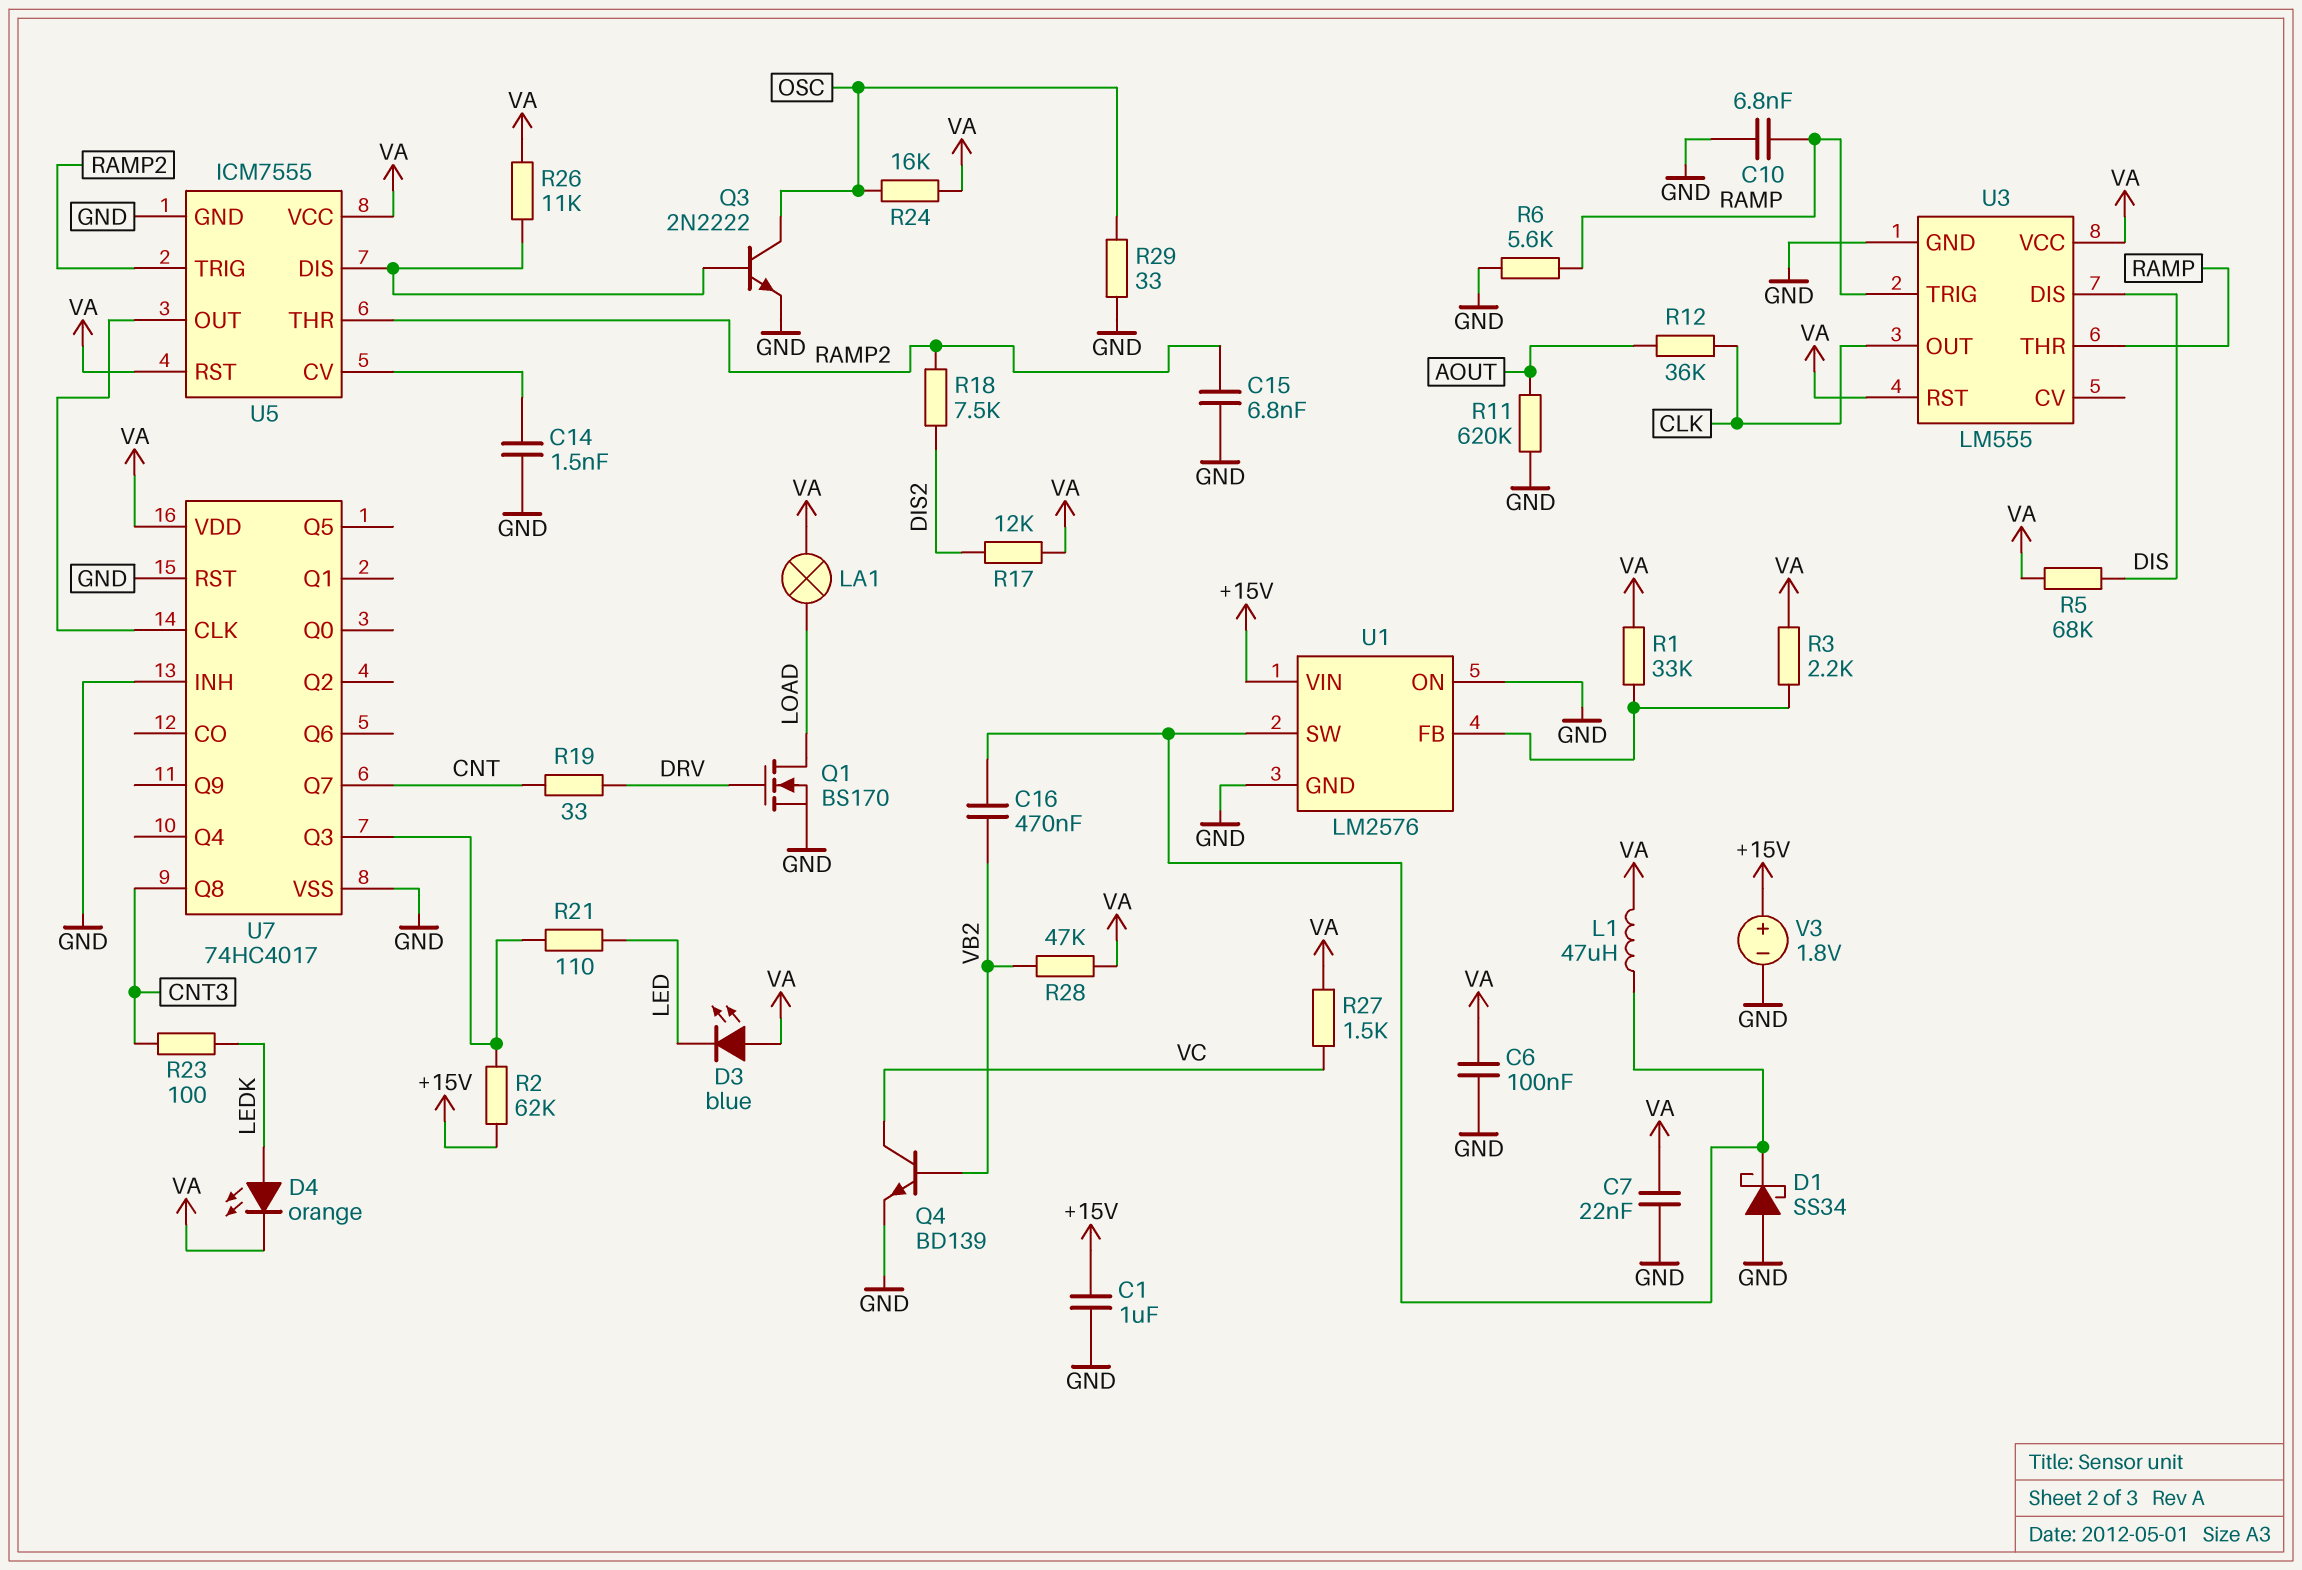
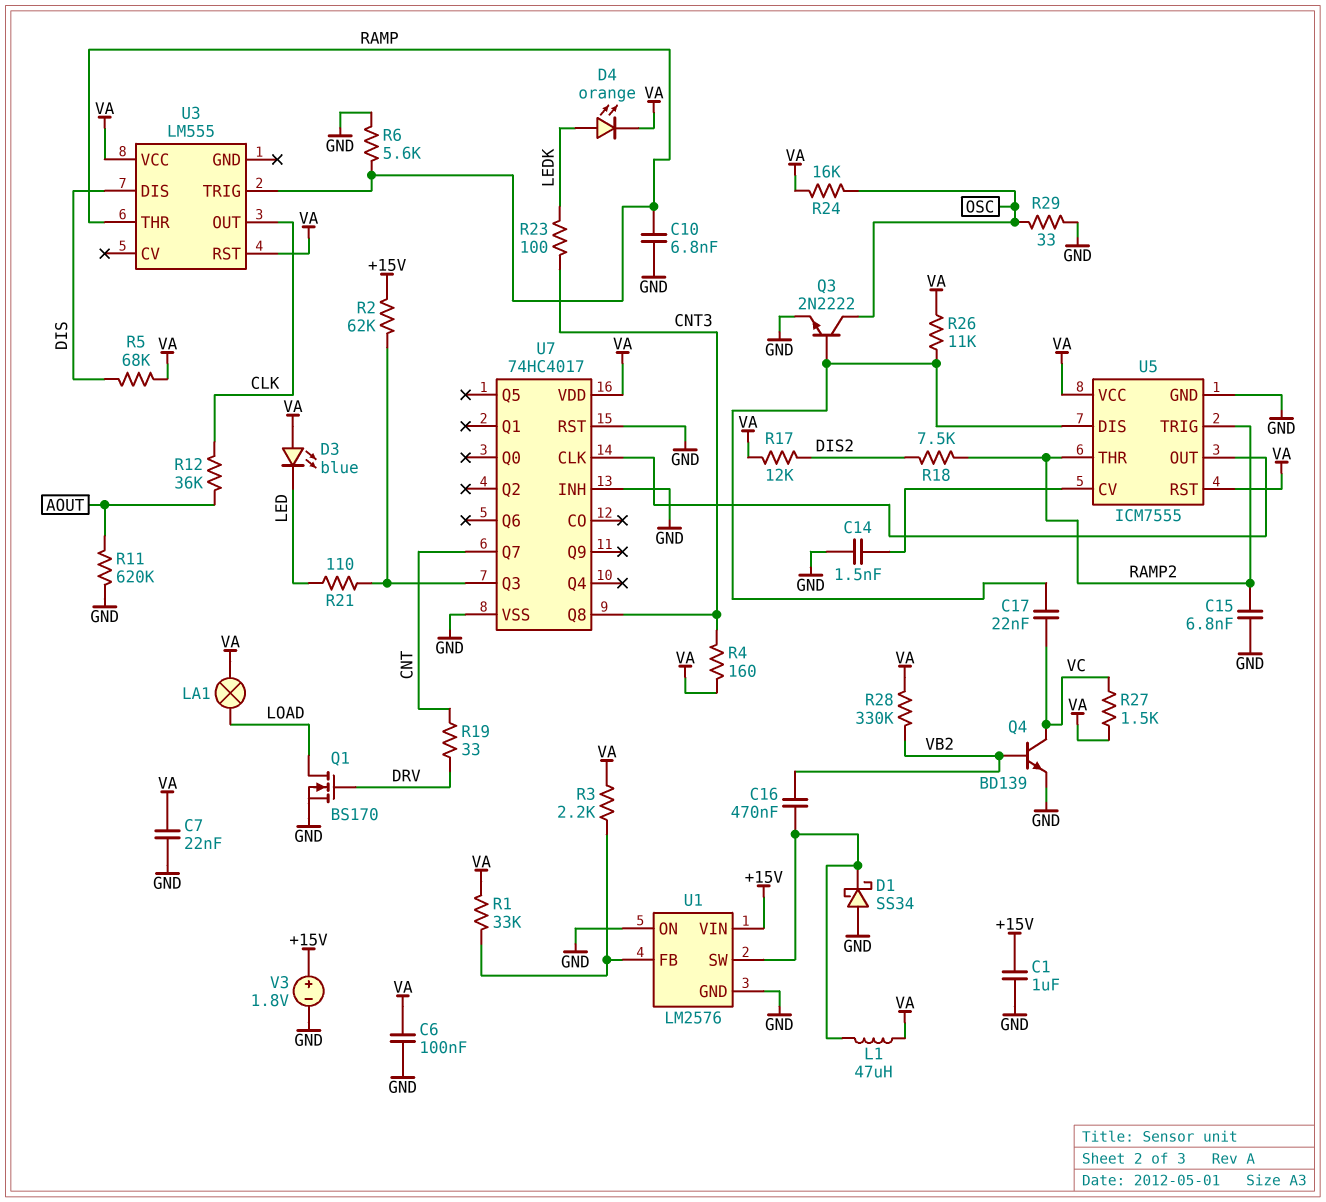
C17: none -> 22nF (U5/DIS, VC)
R4: none -> 160 (CNT3, VA)
R28: 47k (VA, VB2) -> 330k (VA, VB2)
U3 pin GND: GND -> none

